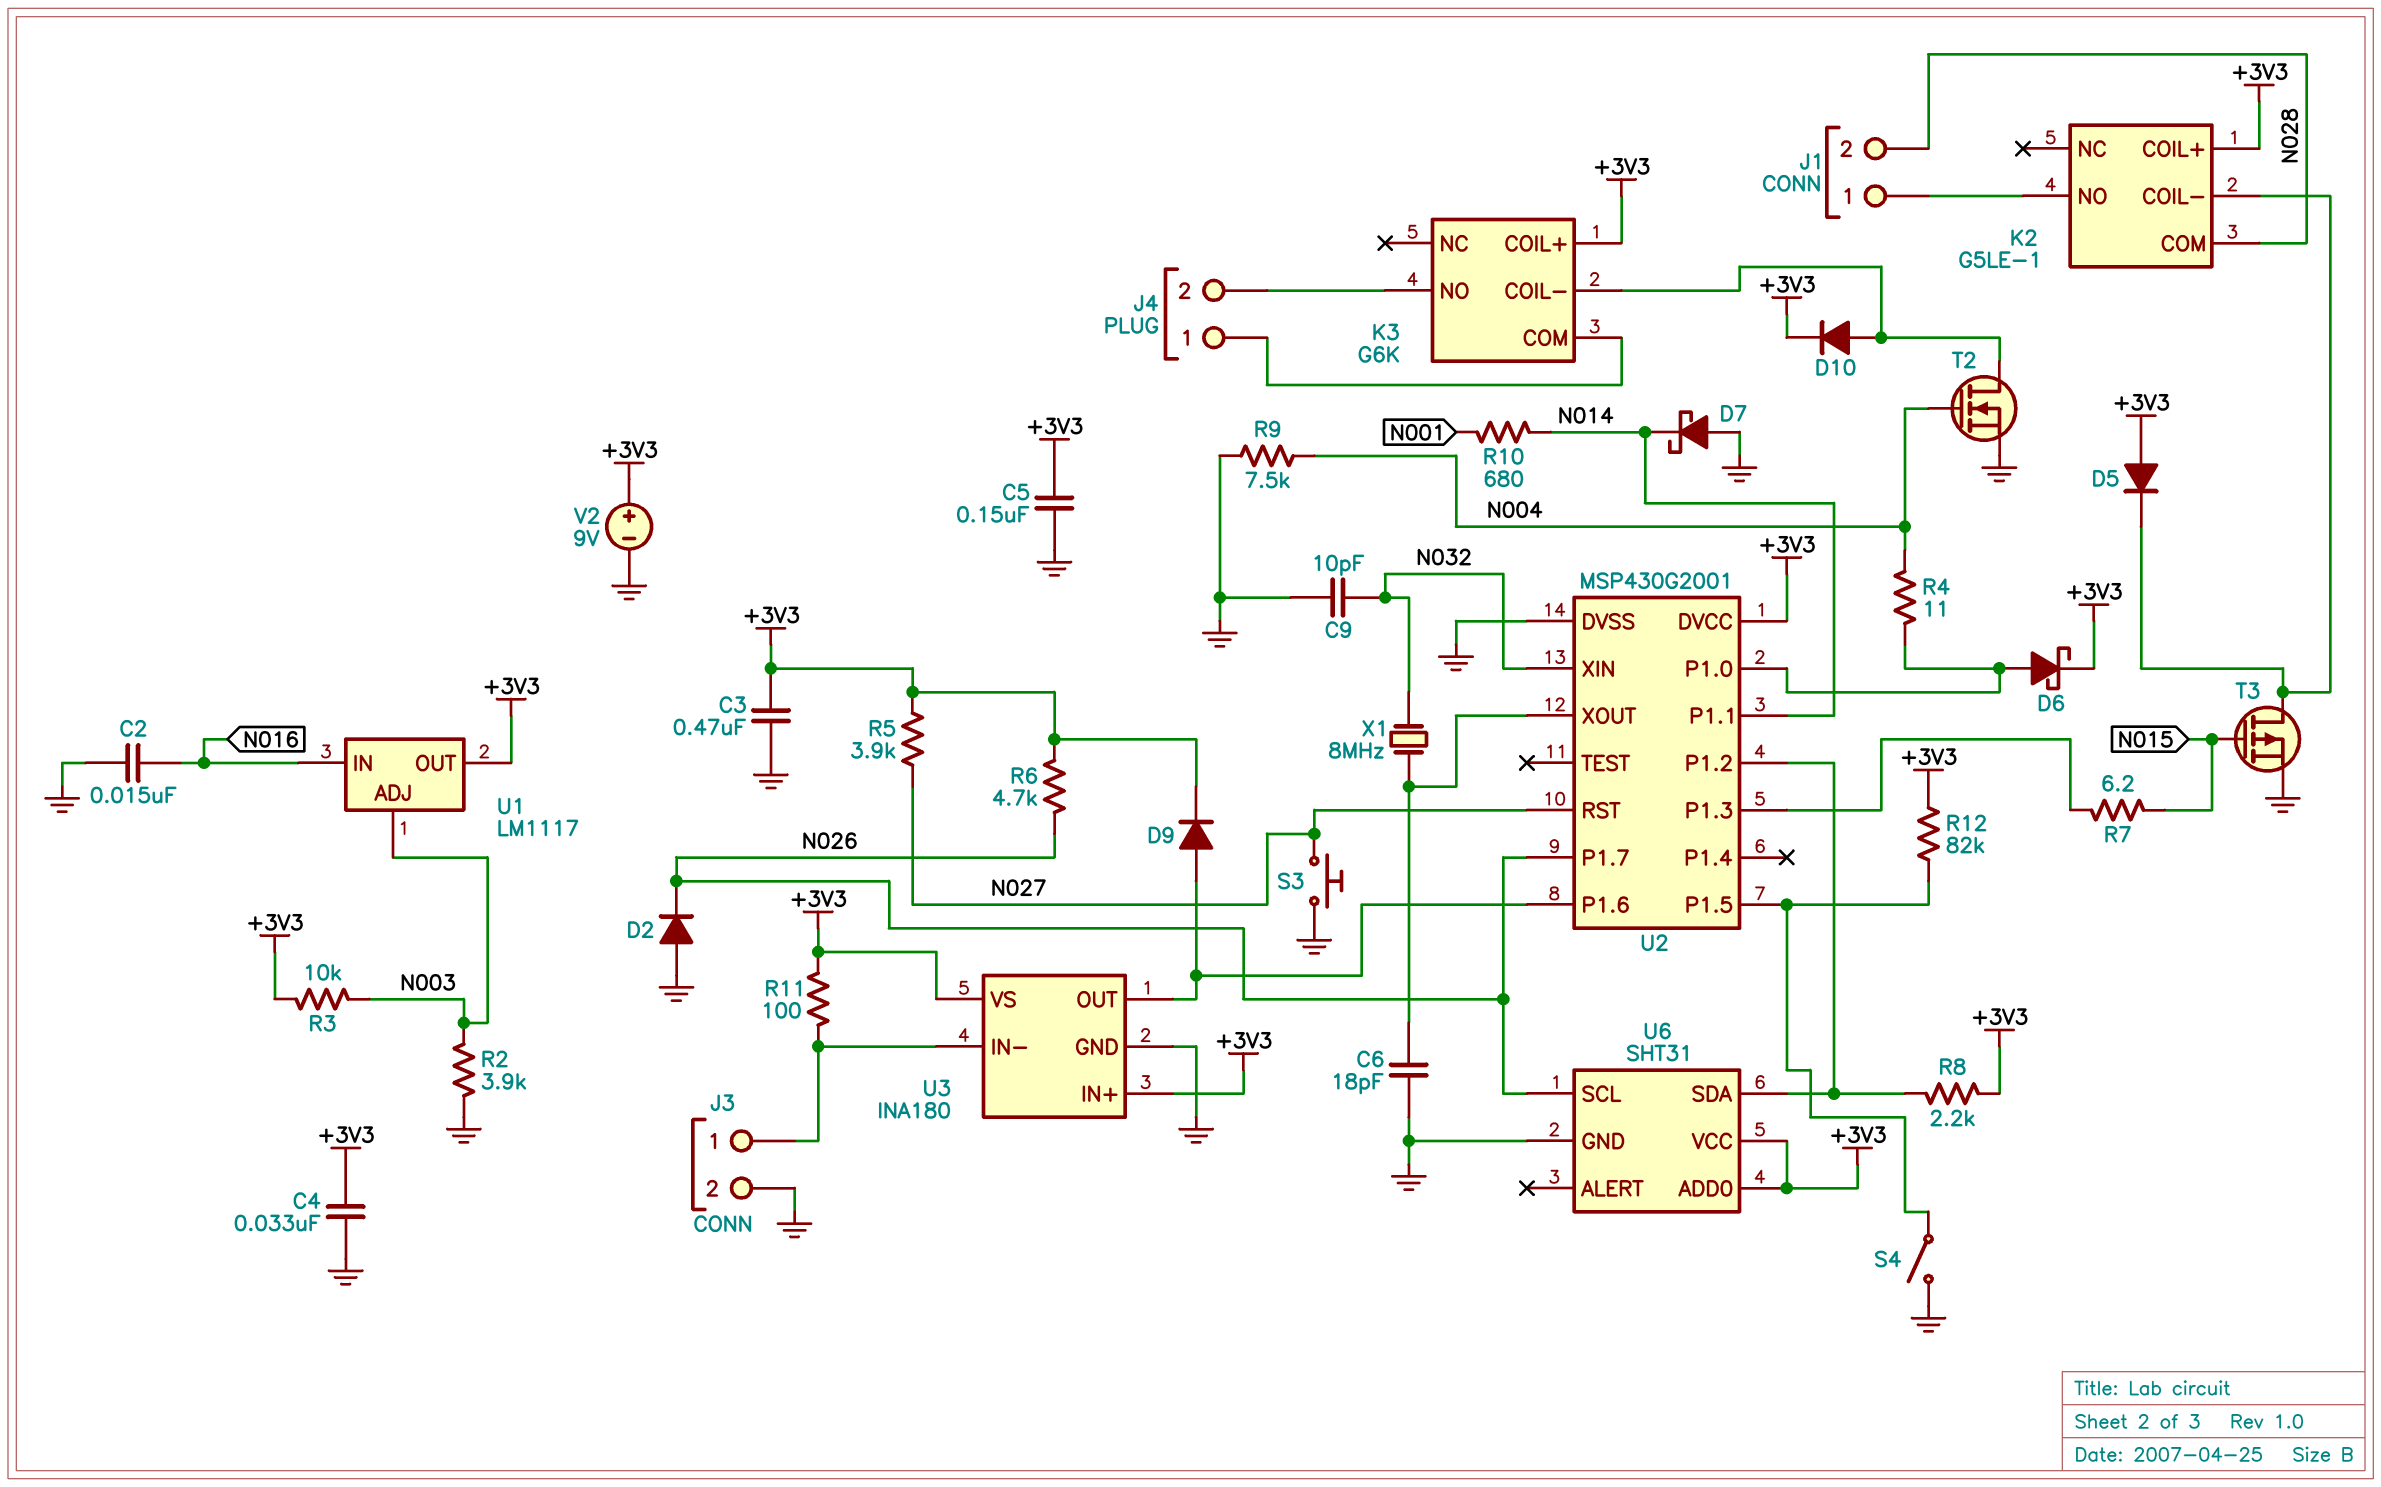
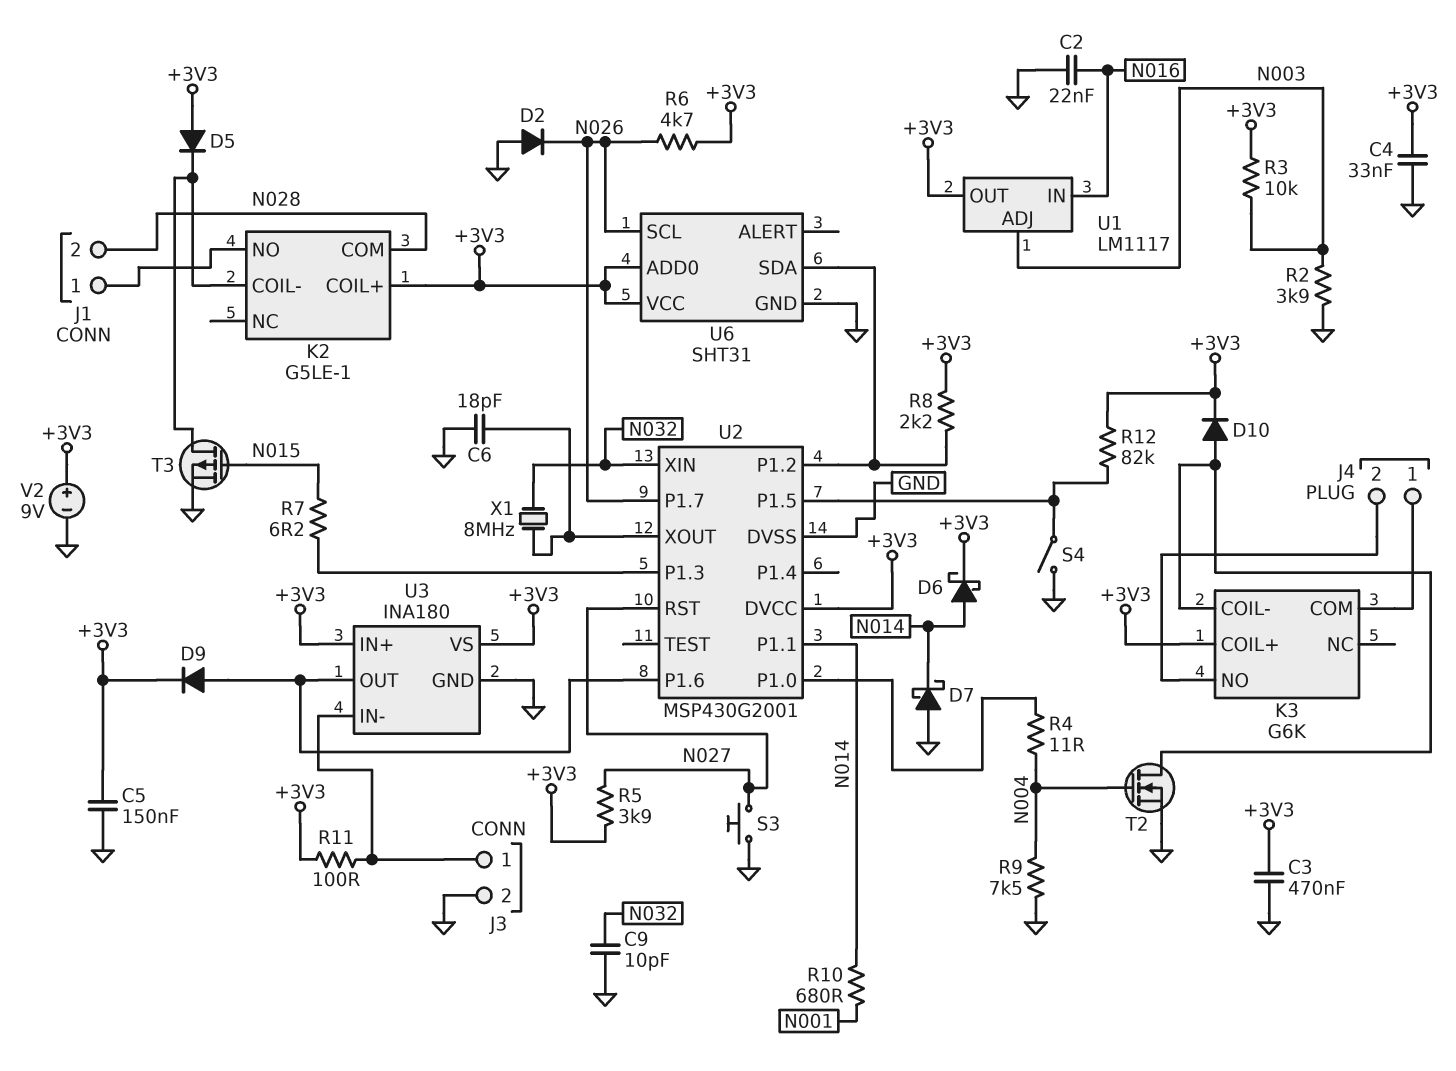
C2: 15nF (GND, N016) -> 22nF (GND, N016)
D6: schottky (A U2/P1.0, K +3V3) -> schottky (A N014, K +3V3)

